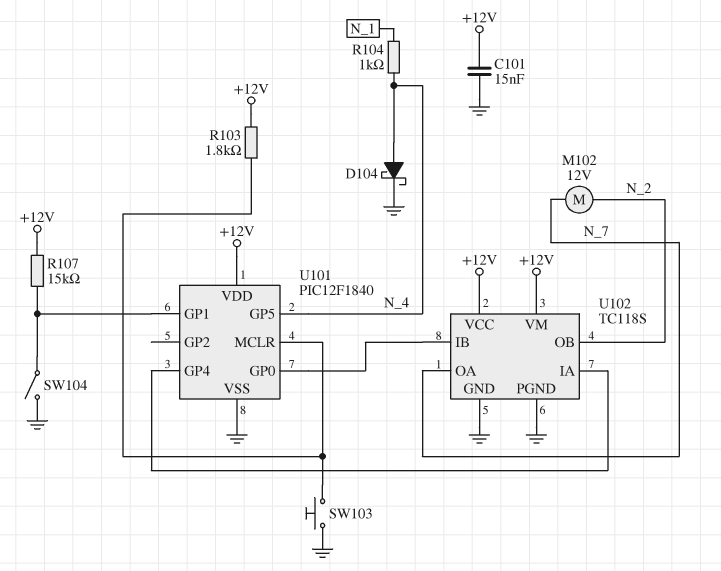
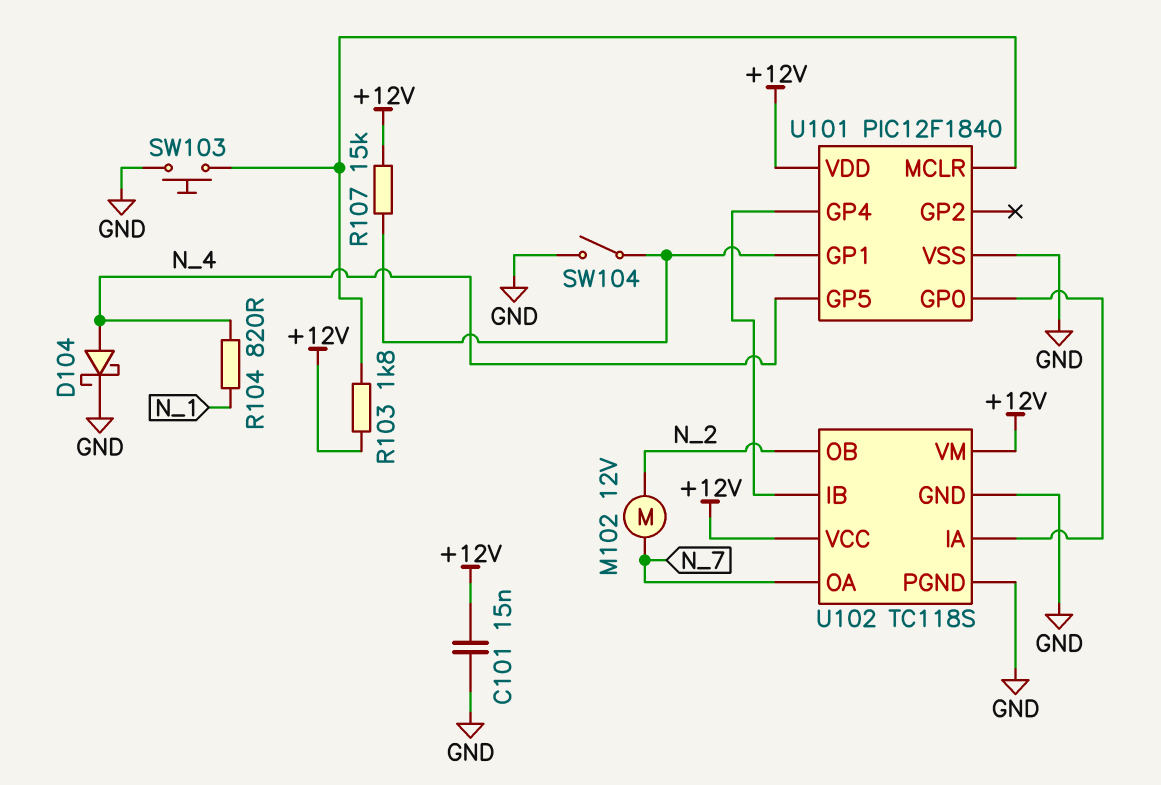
R104: 1k (N_1, N_4) -> 820 (N_1, N_4)
U102 pin IA: U101/GP4 -> U101/GP0
U102 pin IB: U101/GP0 -> U101/GP4

